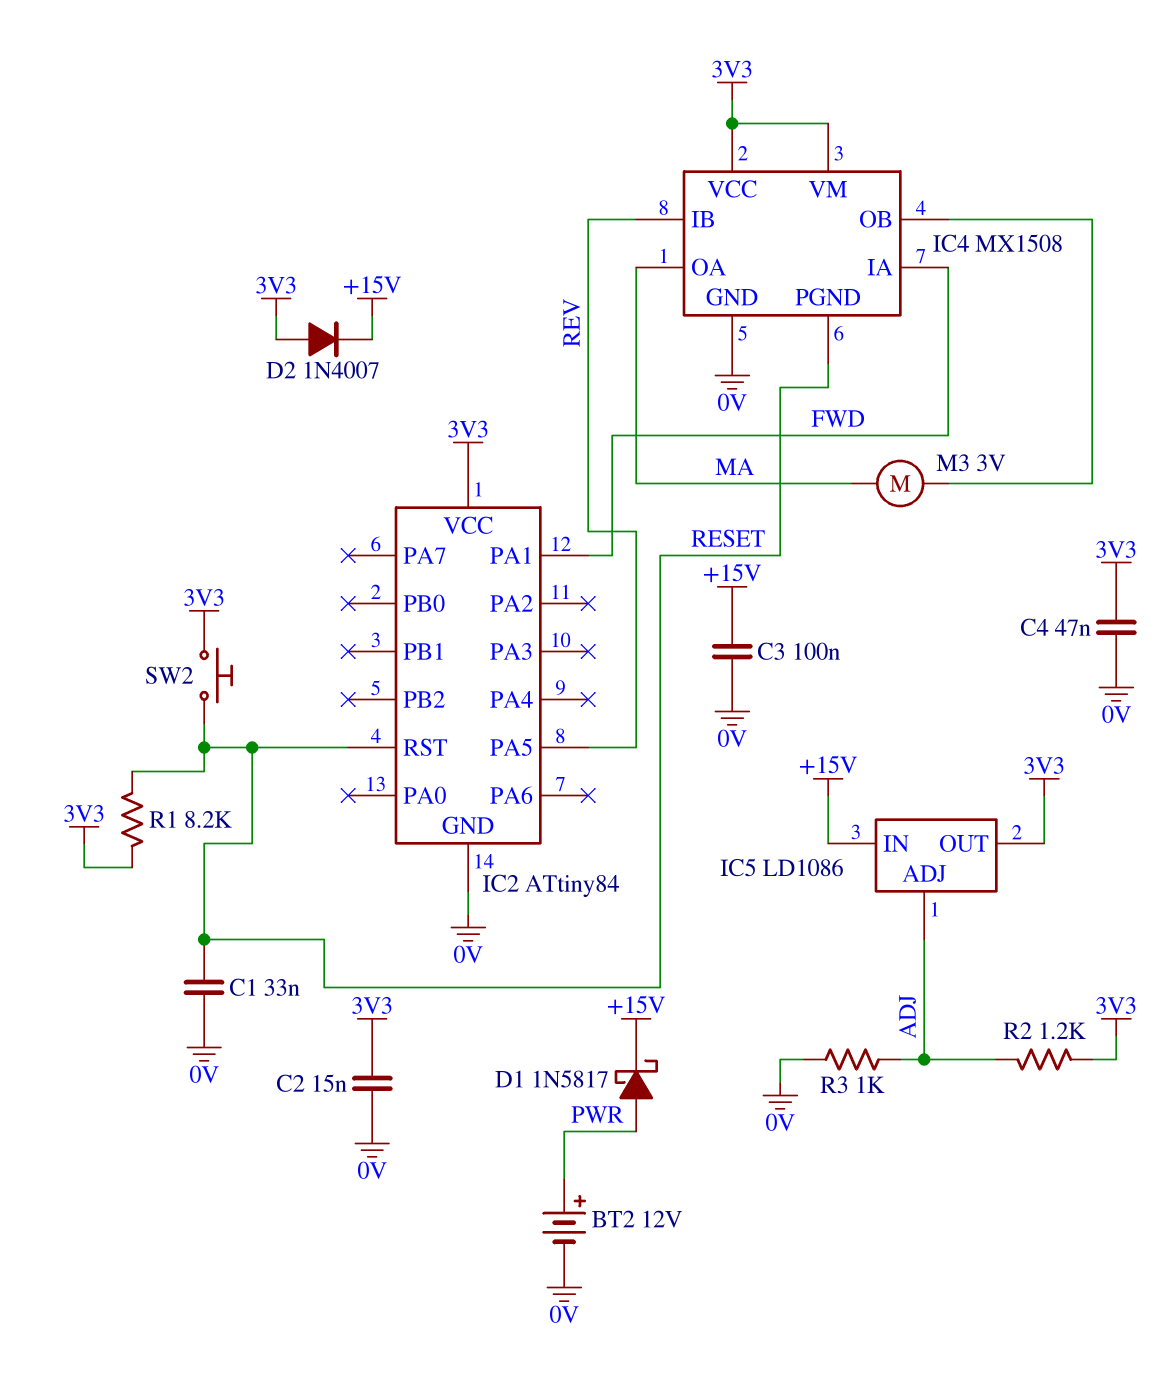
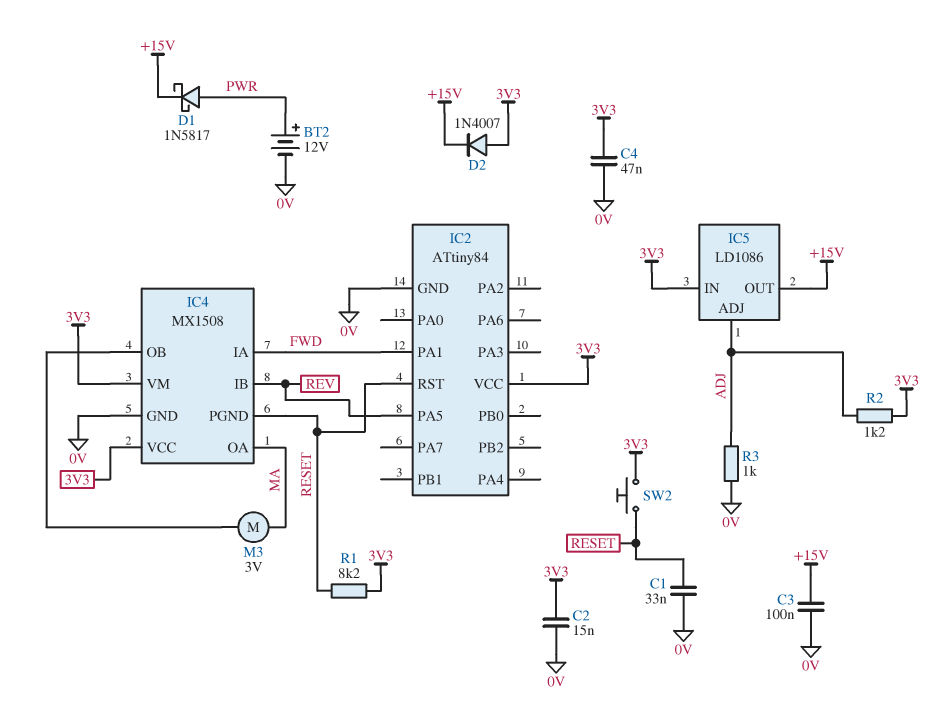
IC5 pin IN: +15V -> 3V3
IC5 pin OUT: 3V3 -> +15V

